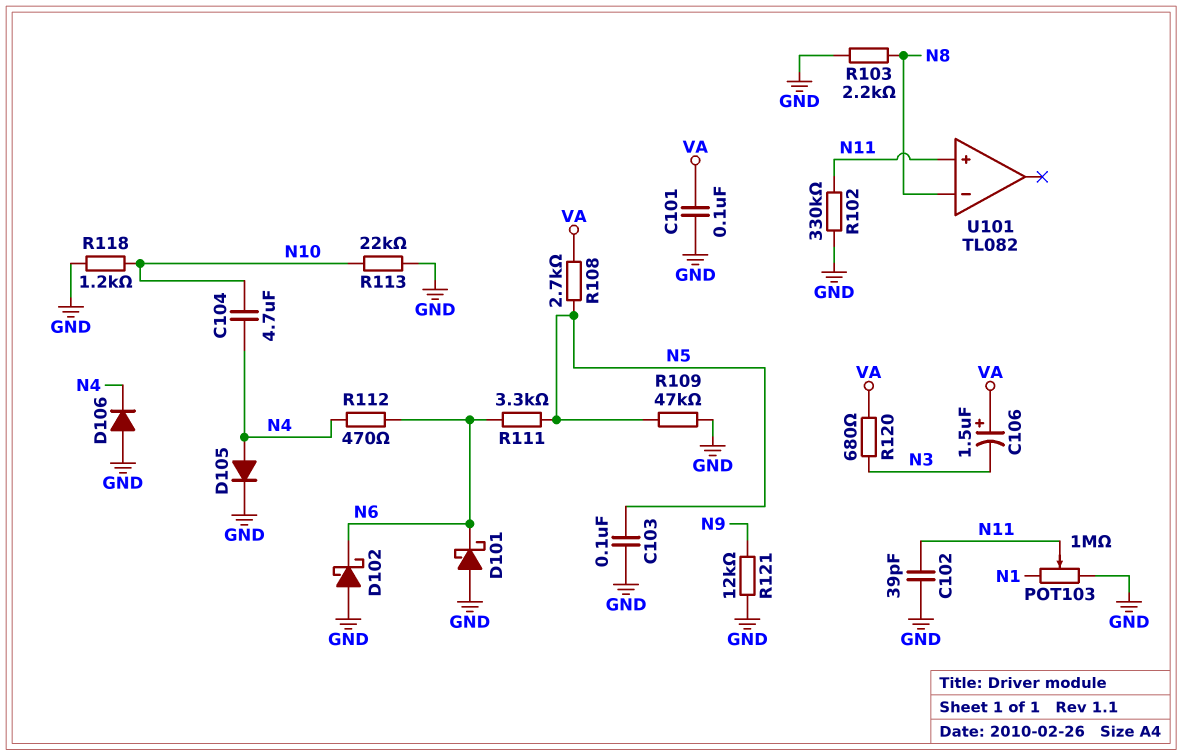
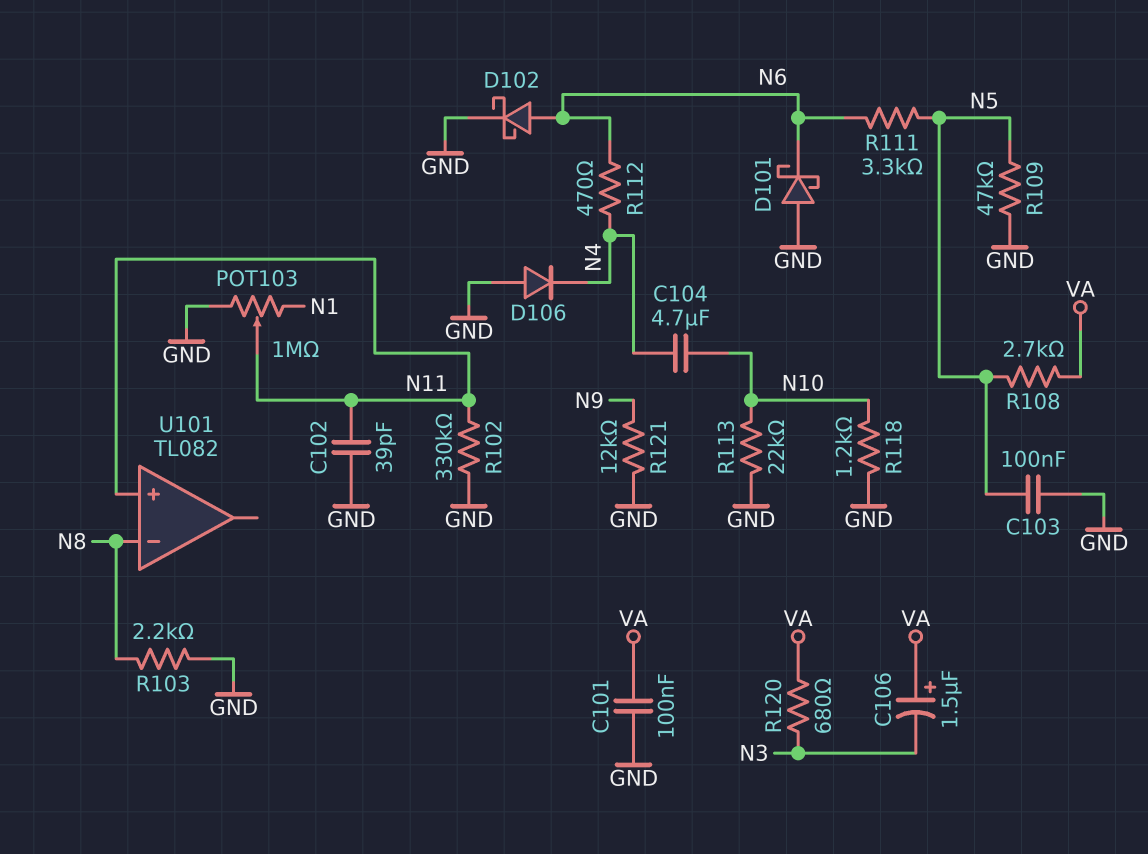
D102: schottky (A GND, K N6) -> schottky (A N6, K GND)
D105: diode (A N4, K GND) -> none

